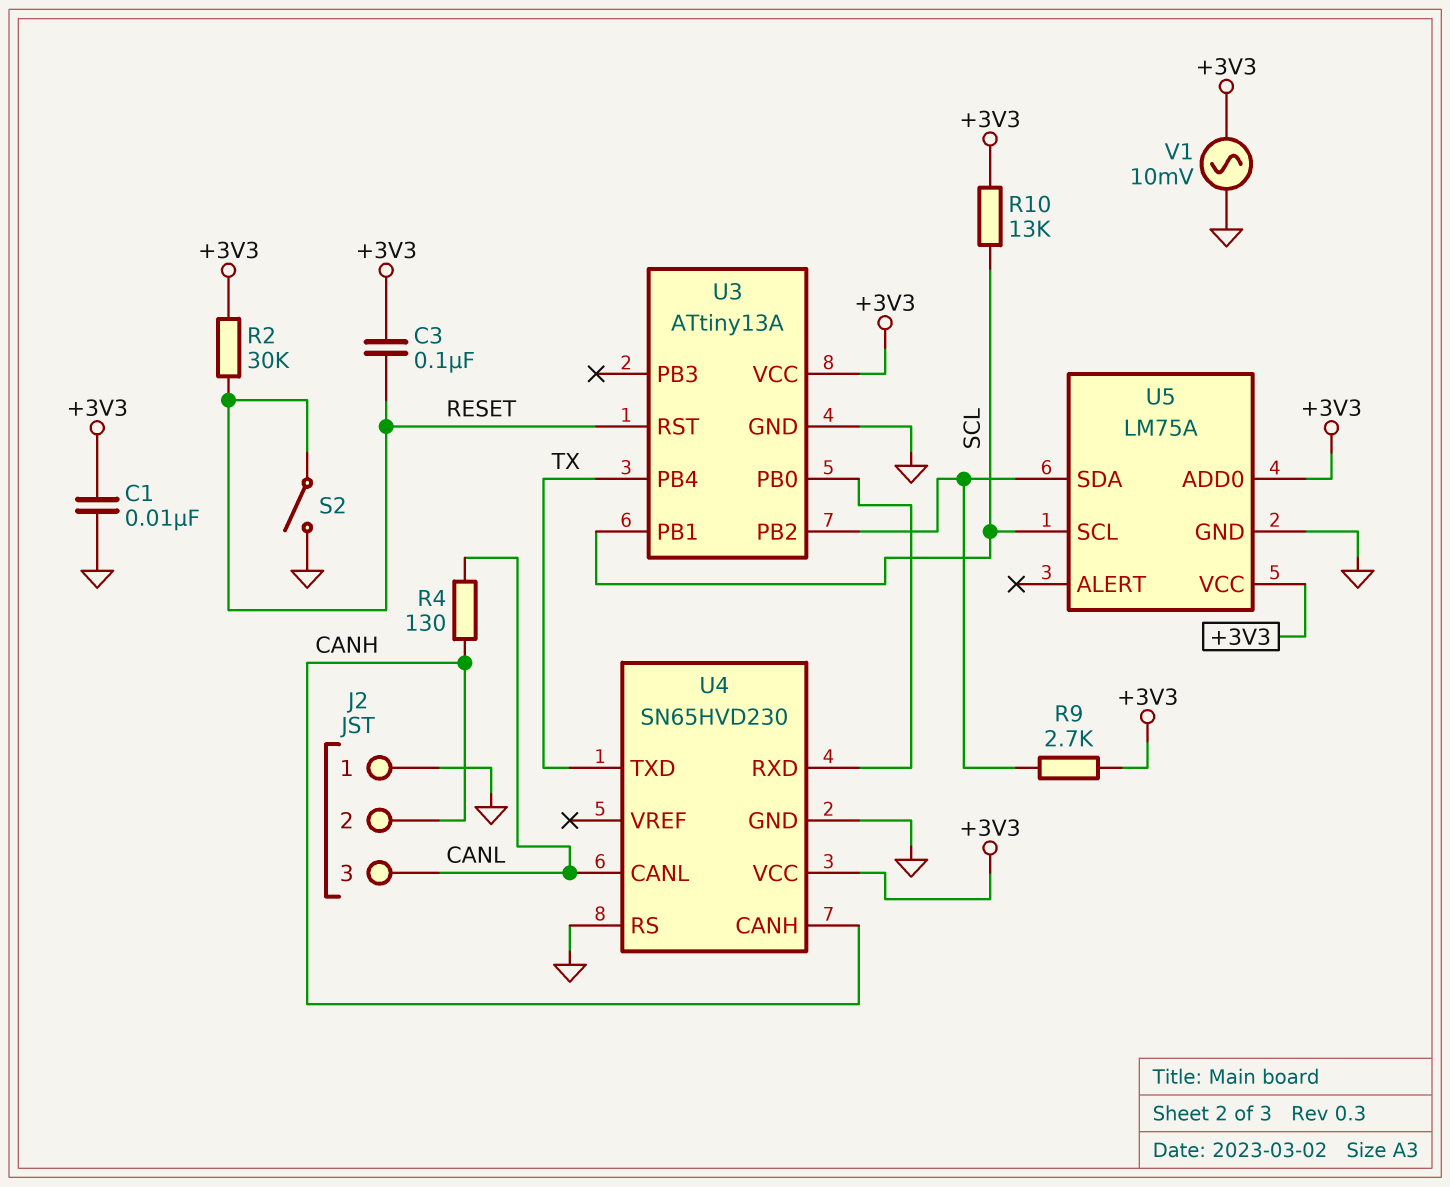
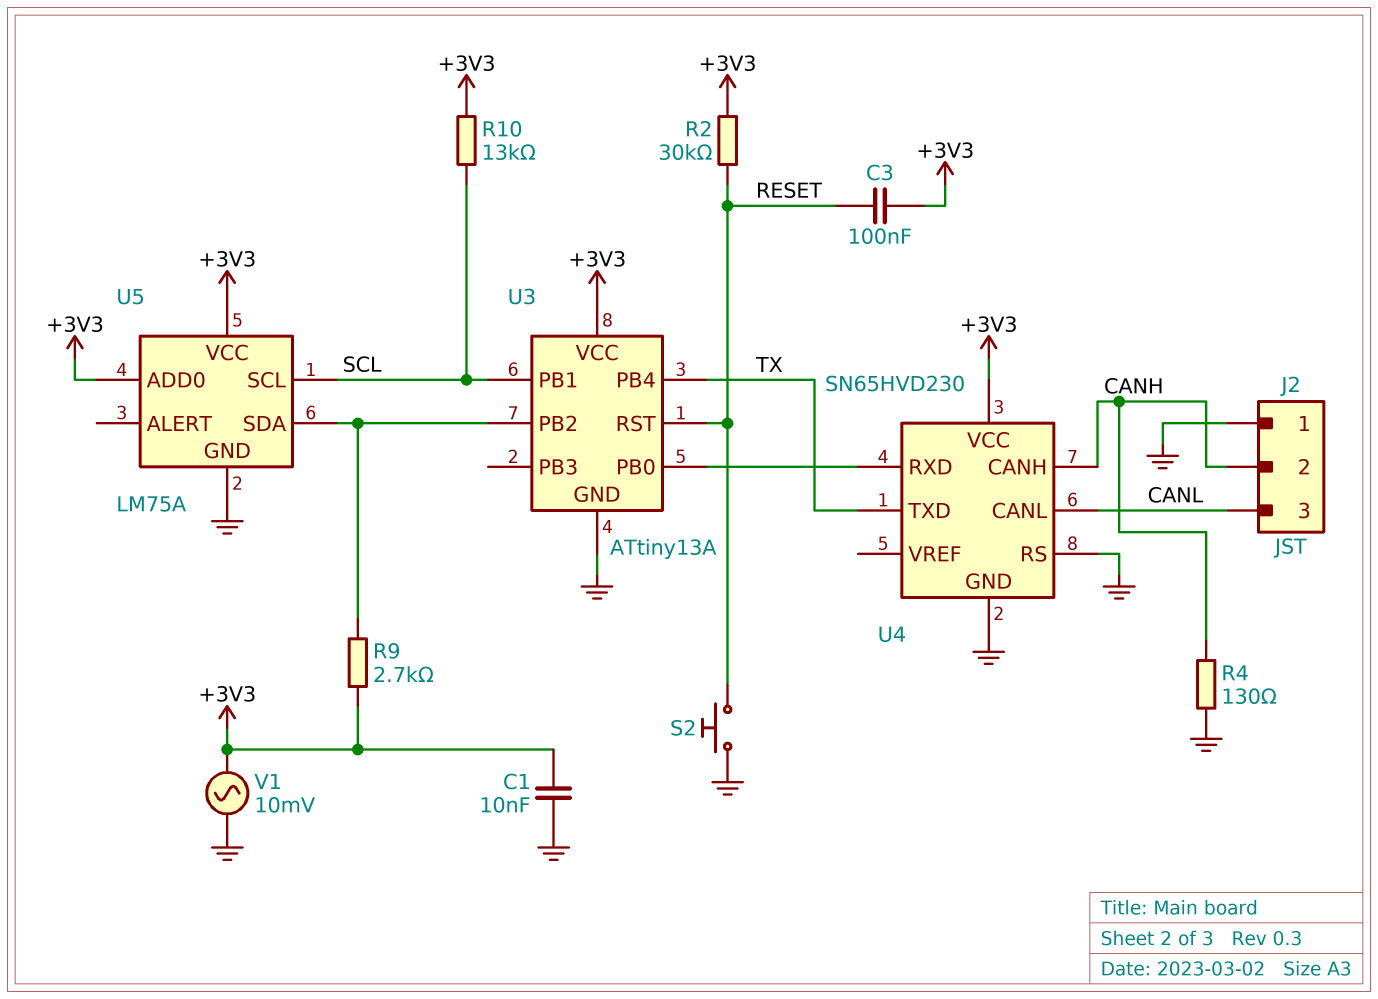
R4: 130 (CANH, CANL) -> 130 (CANH, GND)
S2: switch (GND, RESET) -> button (GND, RESET)

